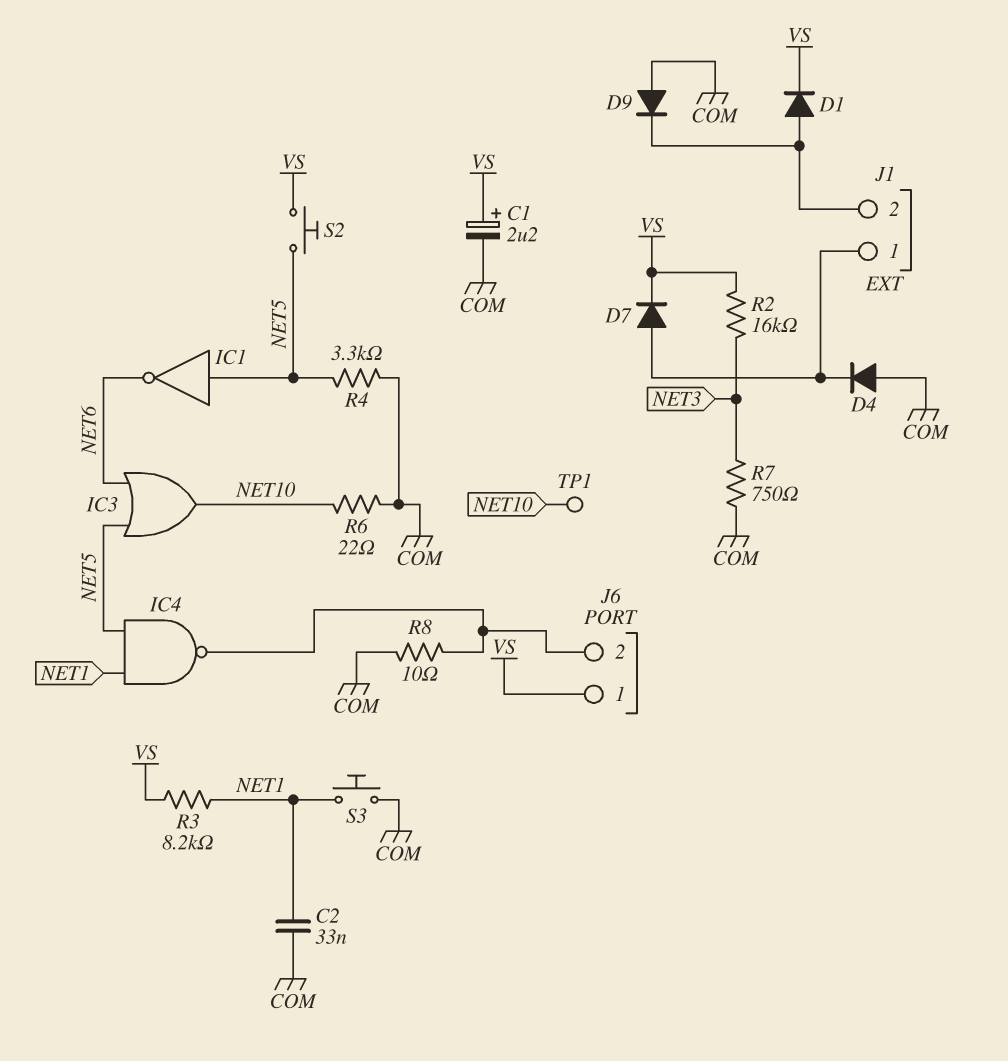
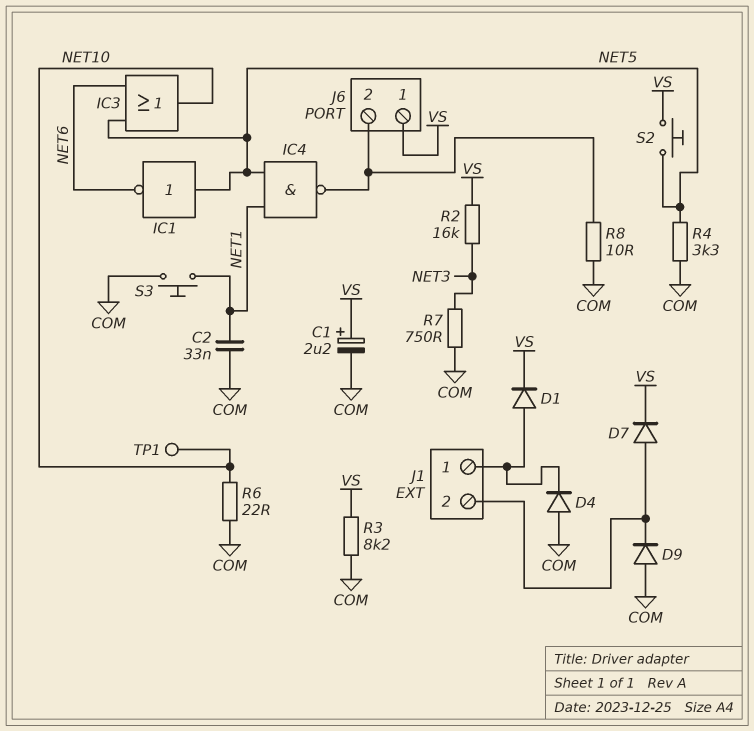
D1: diode (A J1/2, K VS) -> diode (A J1/1, K VS)
D7: diode (A J1/1, K VS) -> diode (A J1/2, K VS)
R3: 8.2k (NET1, VS) -> 8.2k (COM, VS)

